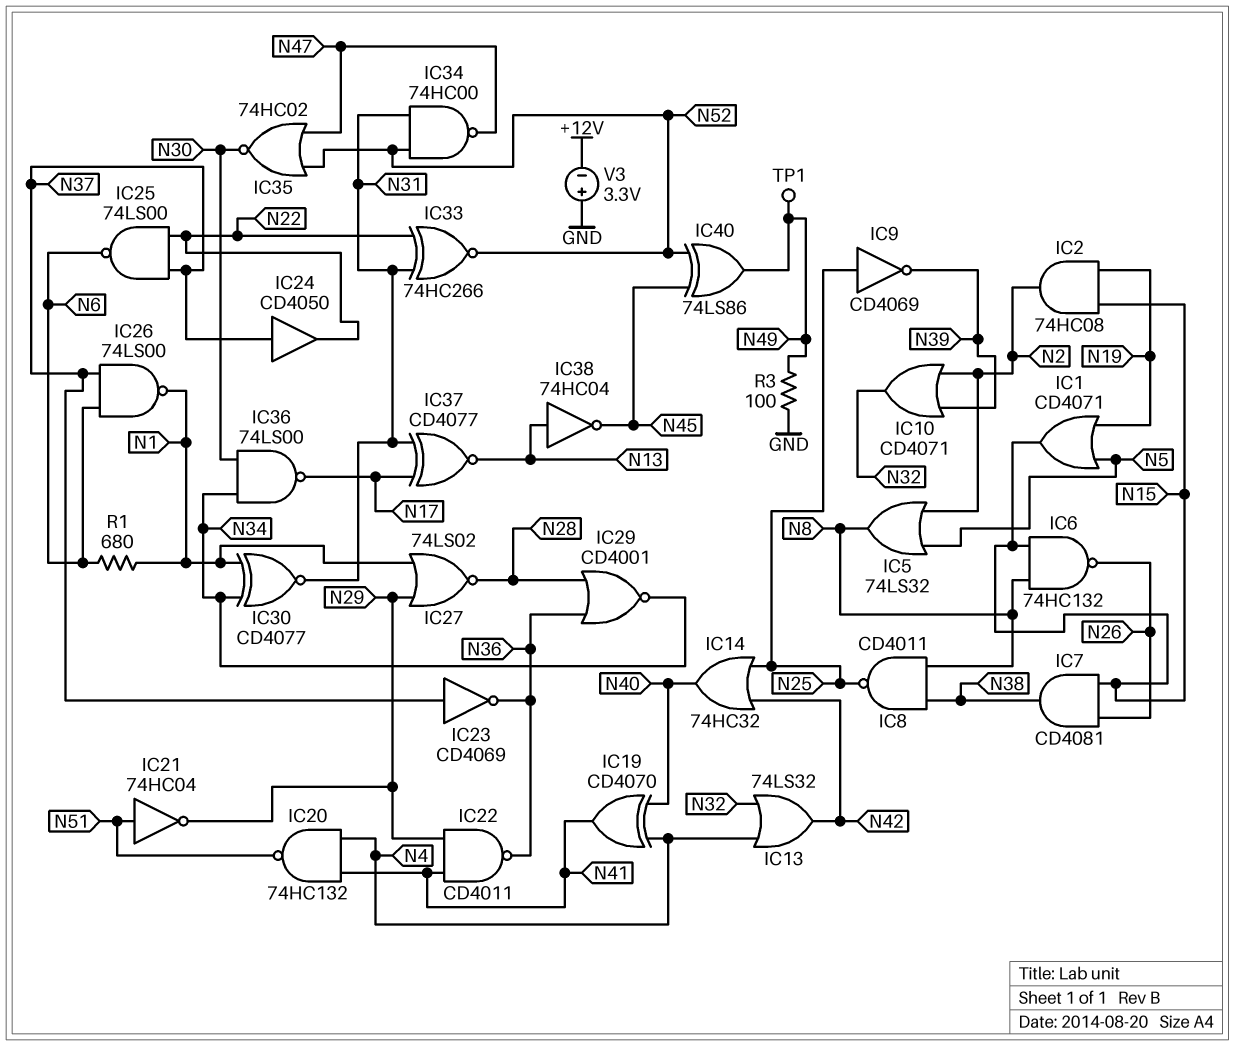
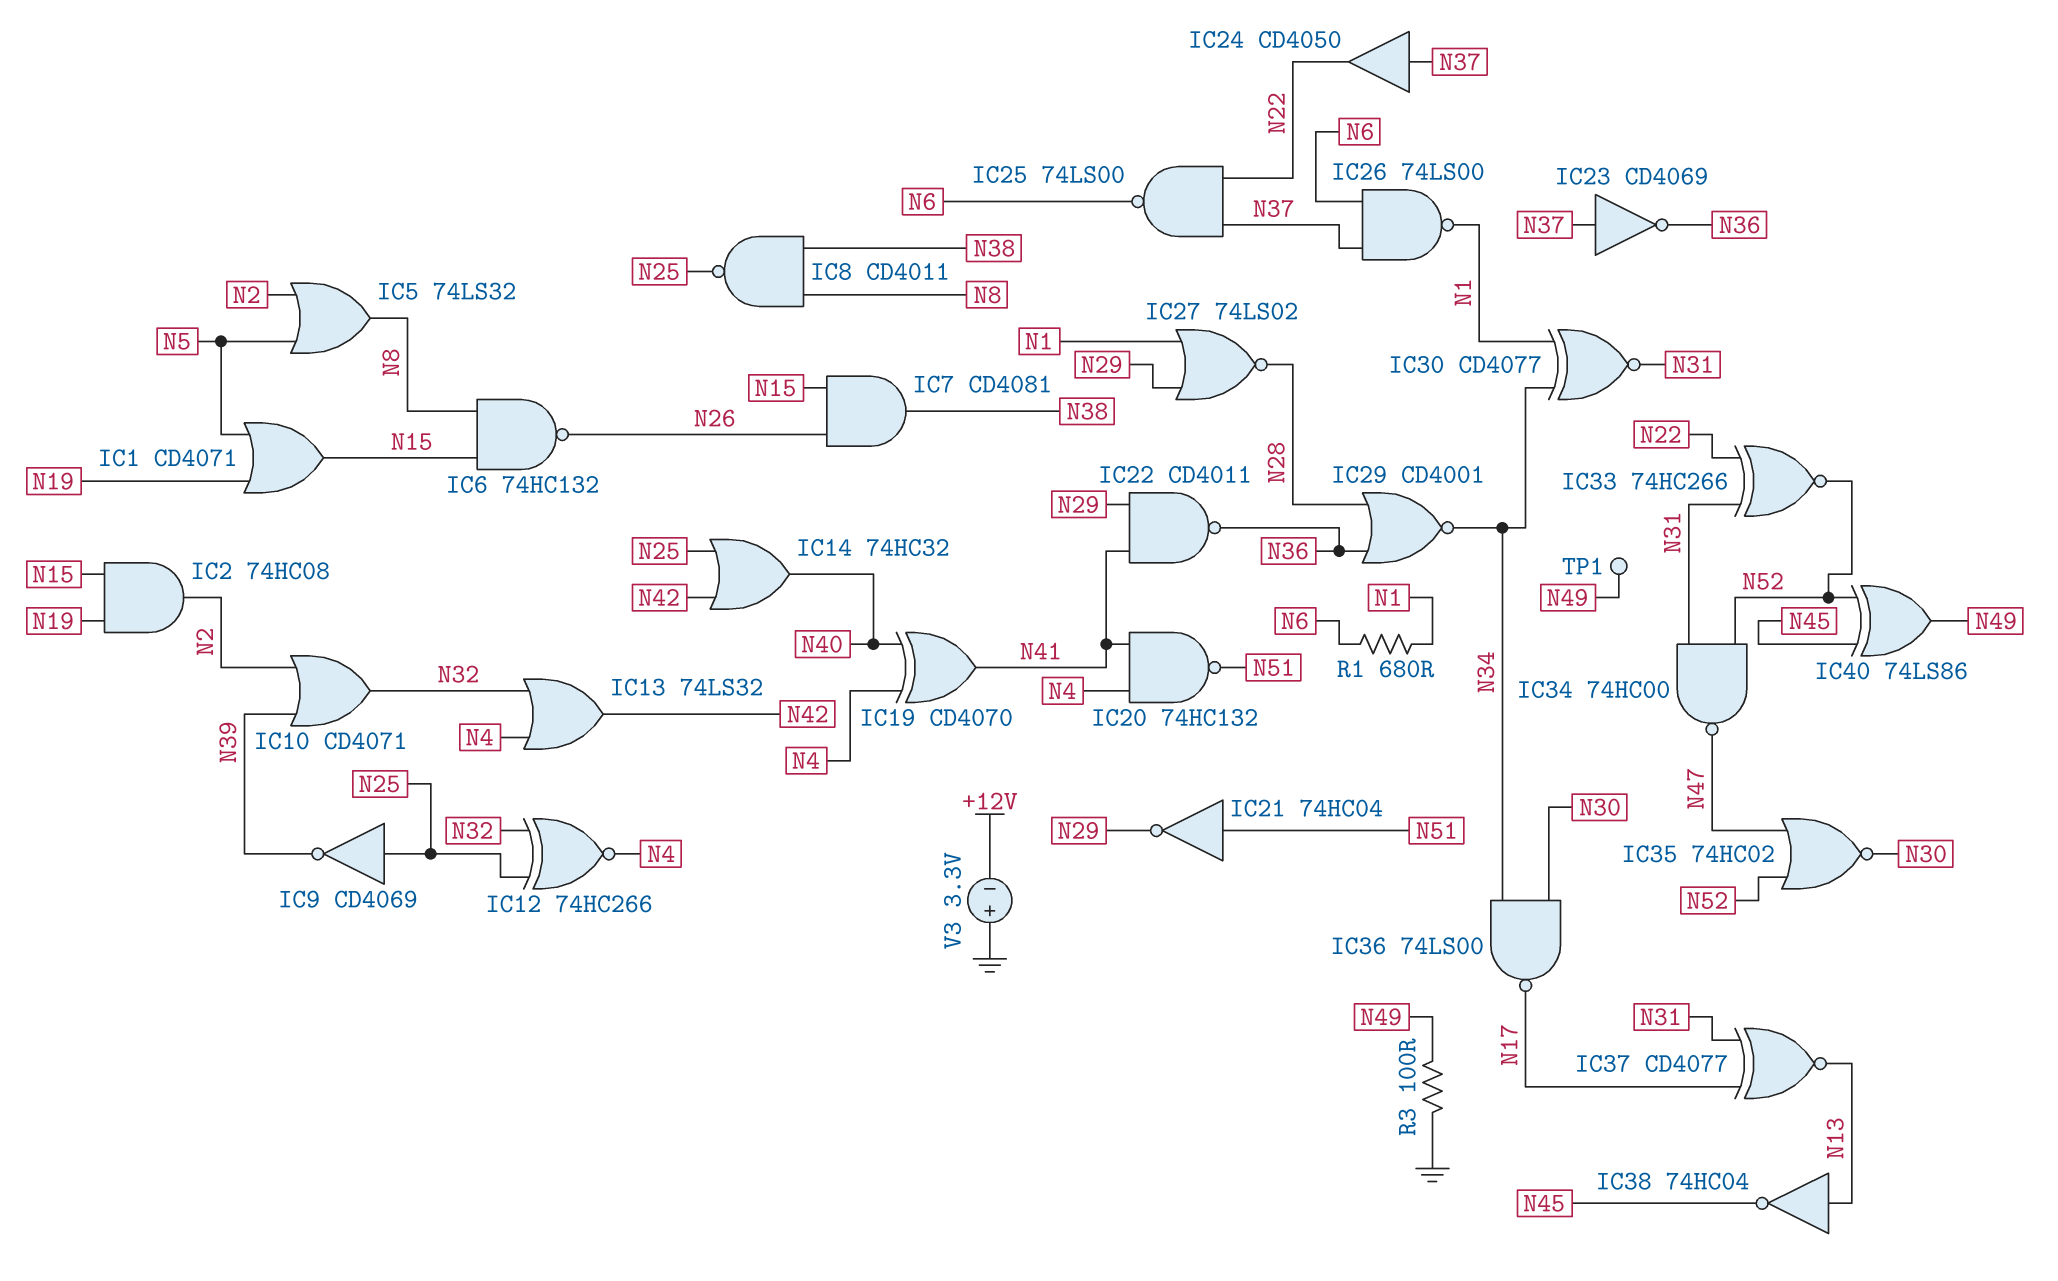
IC12: none -> XNOR 74HC266 (in N25, in N32, out N4)

